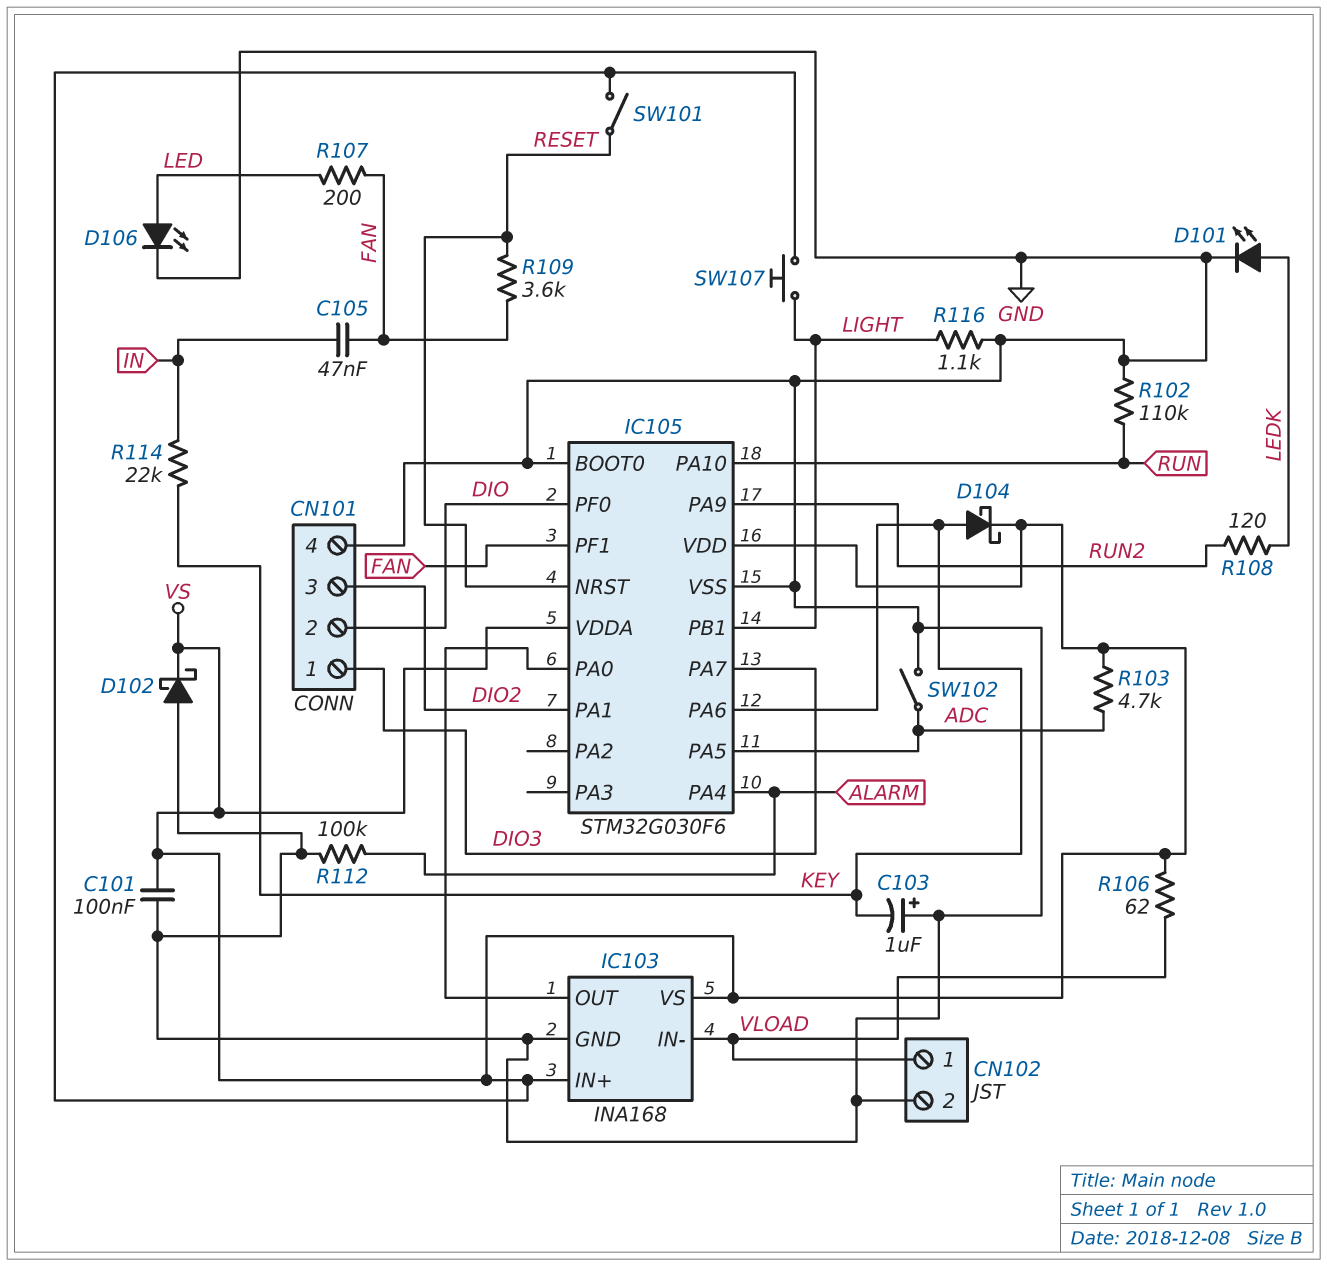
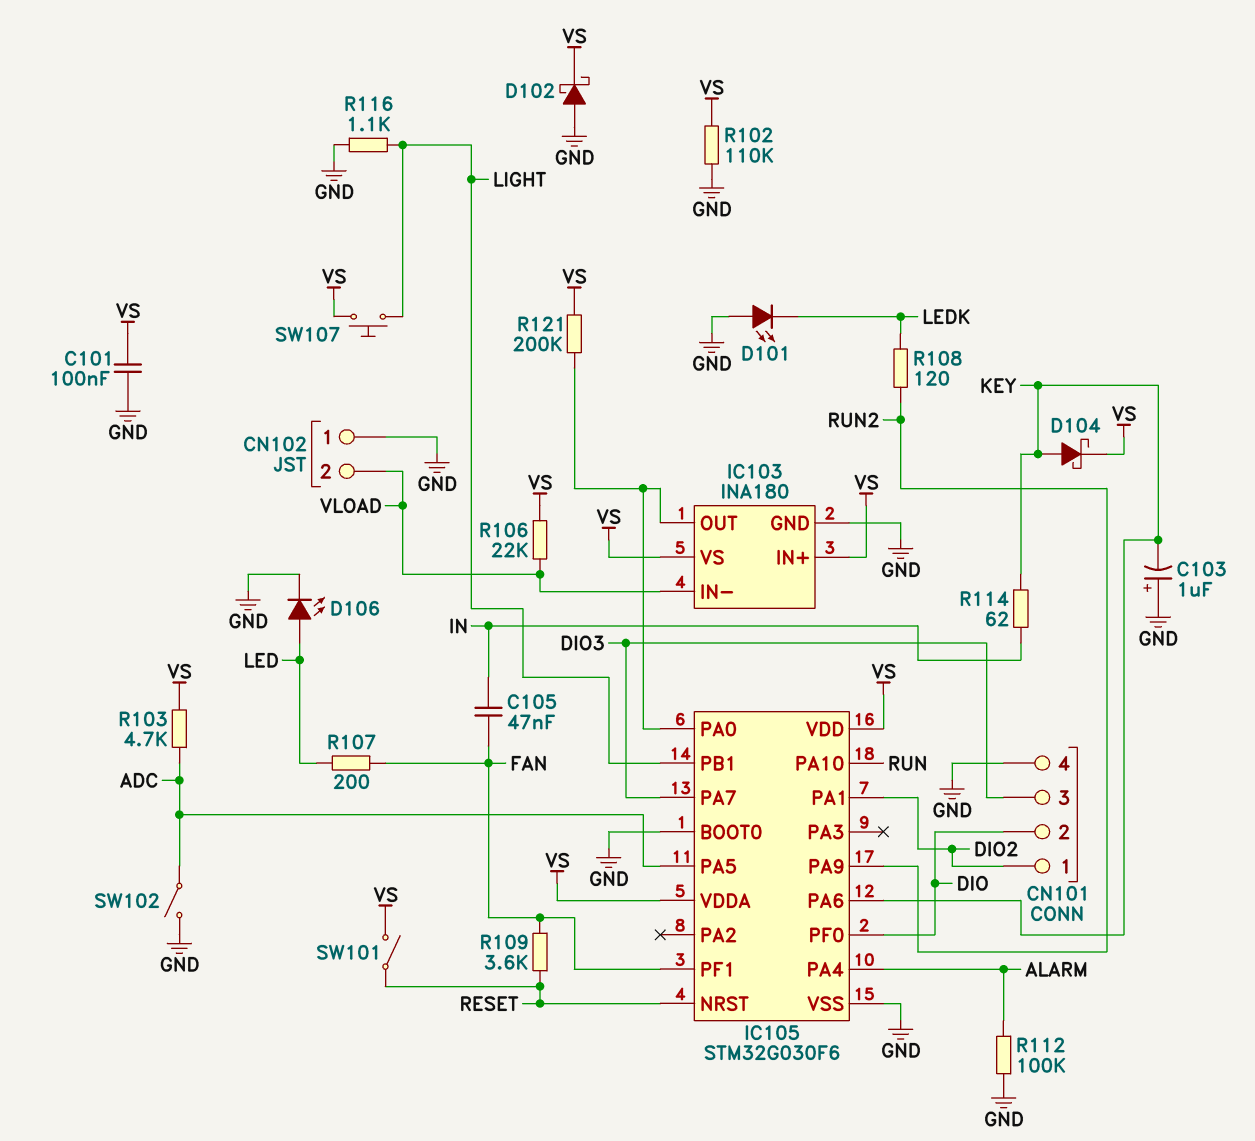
CN101 pin 1: DIO3 -> DIO2
CN101 pin 3: DIO2 -> DIO3
CN102 pin 1: VLOAD -> GND
CN102 pin 2: GND -> VLOAD
D101: LED (A LEDK, K GND) -> LED (A GND, K LEDK)
IC103: INA168 -> INA180
R102: 110k (GND, RUN) -> 110k (GND, VS)
R106: 62 (VLOAD, VS) -> 22k (VLOAD, VS)
R114: 22k (IN, KEY) -> 62 (IN, KEY)
R121: none -> 200k (IC103/OUT, VS)

